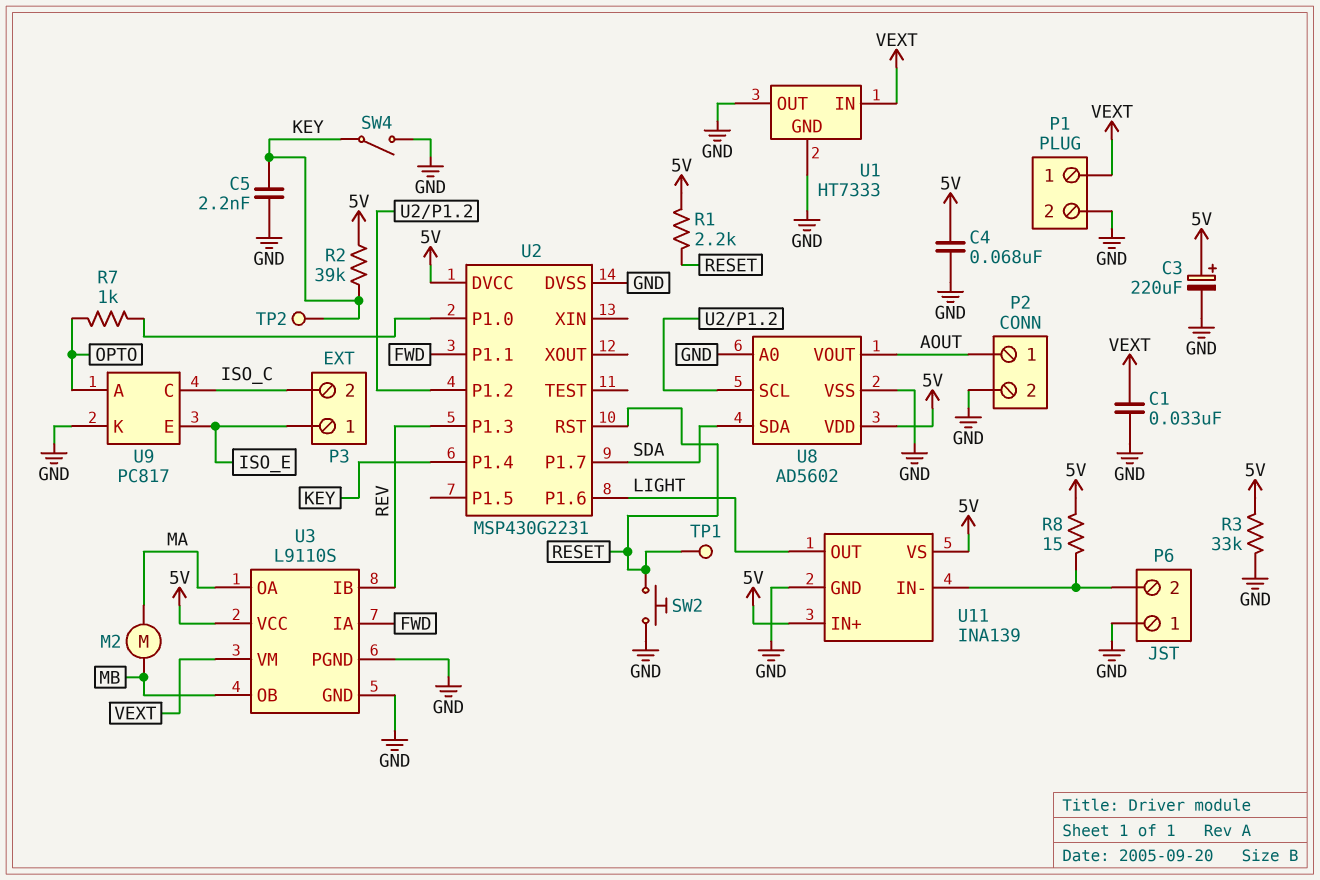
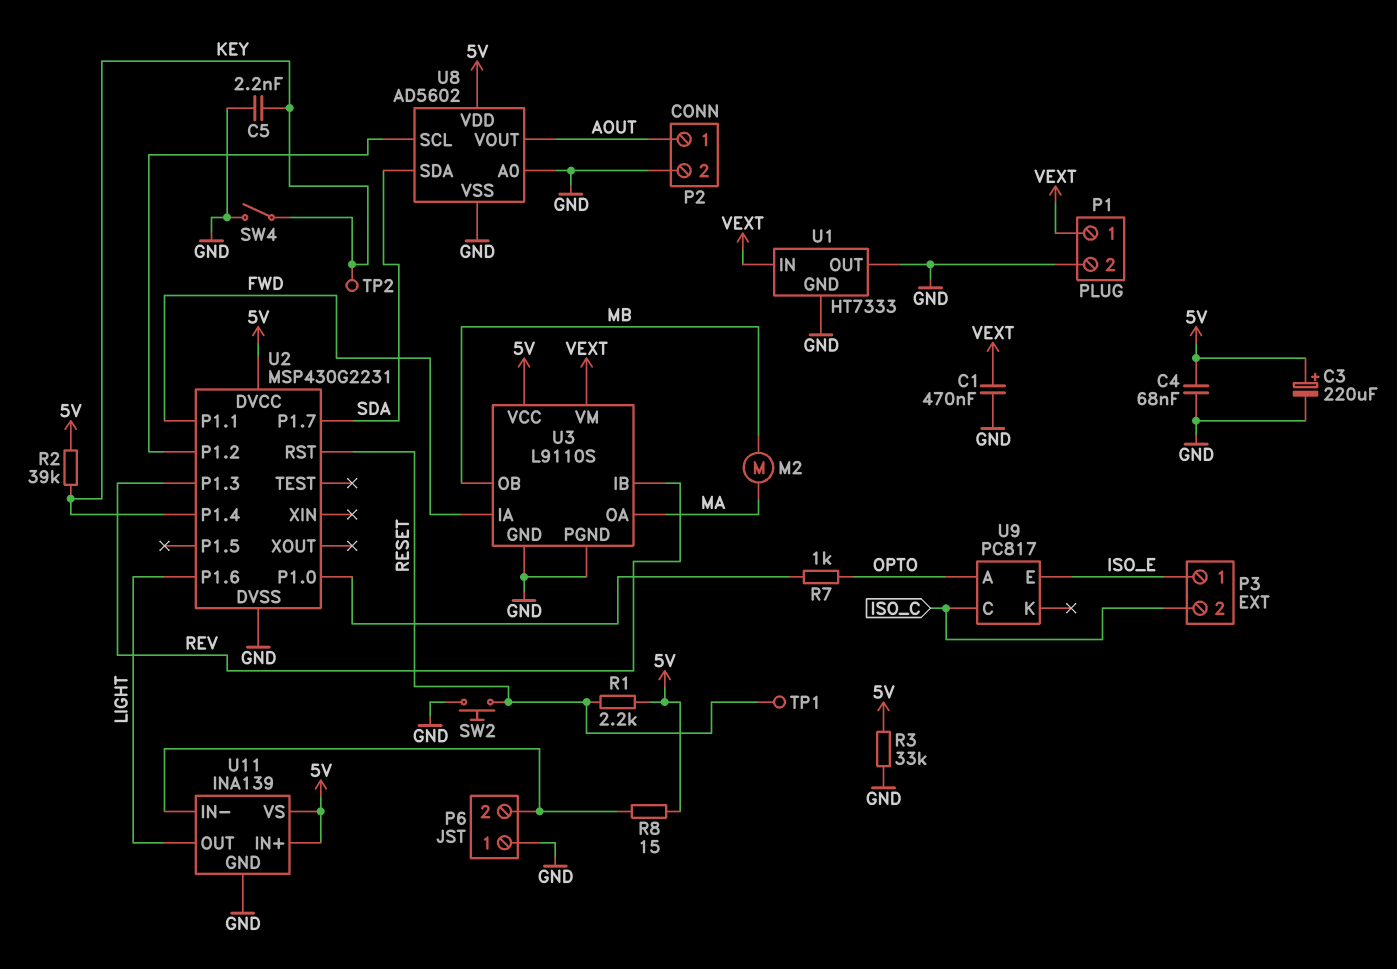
C1: 33nF (GND, VEXT) -> 470nF (GND, VEXT)
U9 pin K: GND -> none

